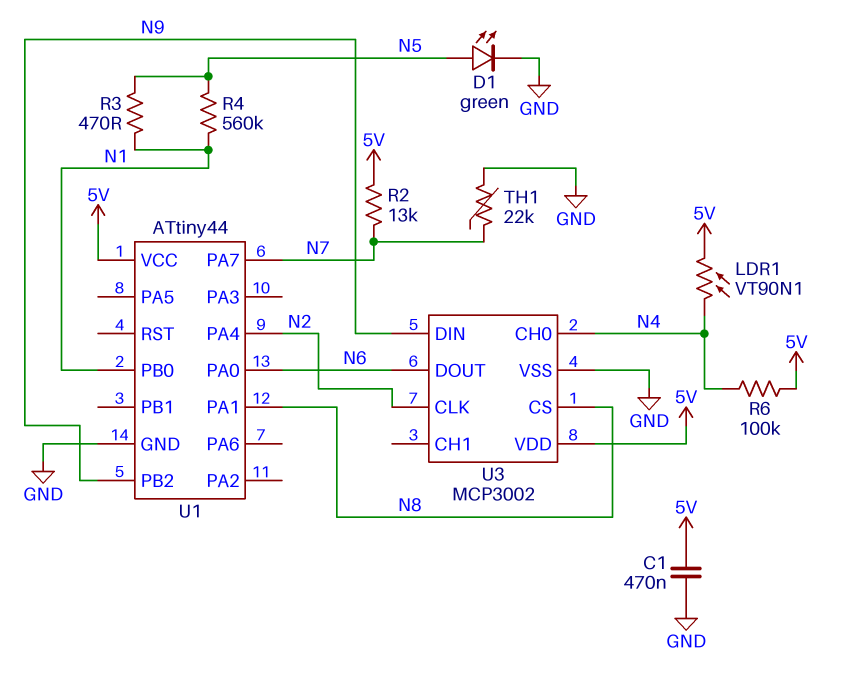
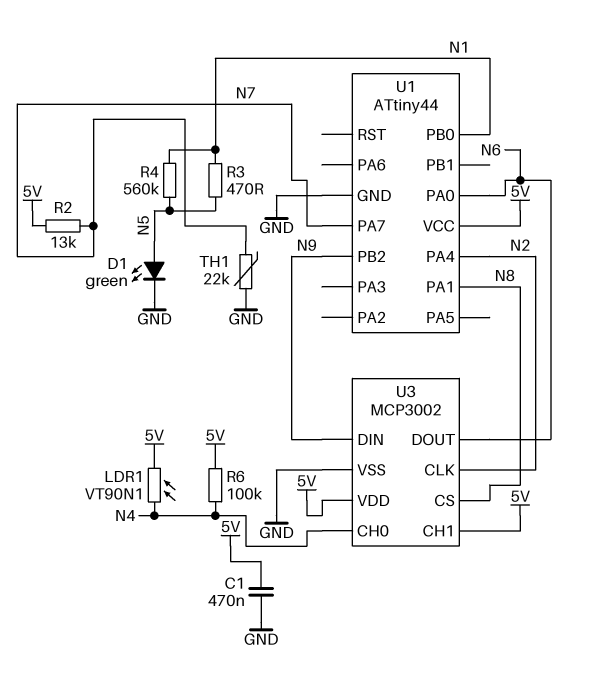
U3 pin CH1: none -> 5V

